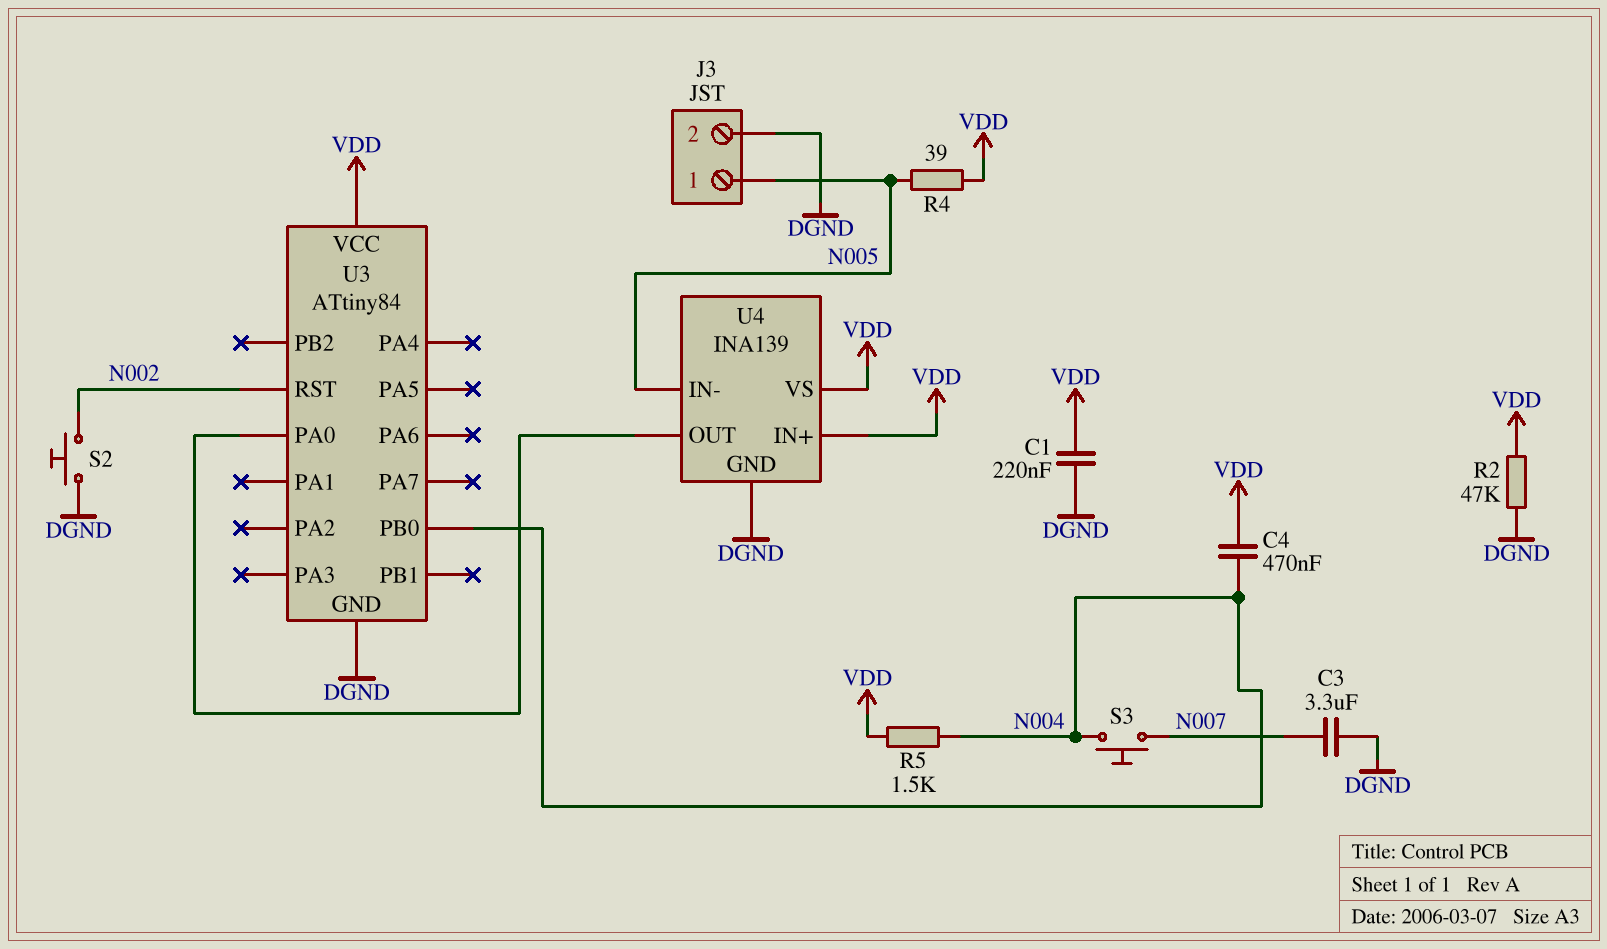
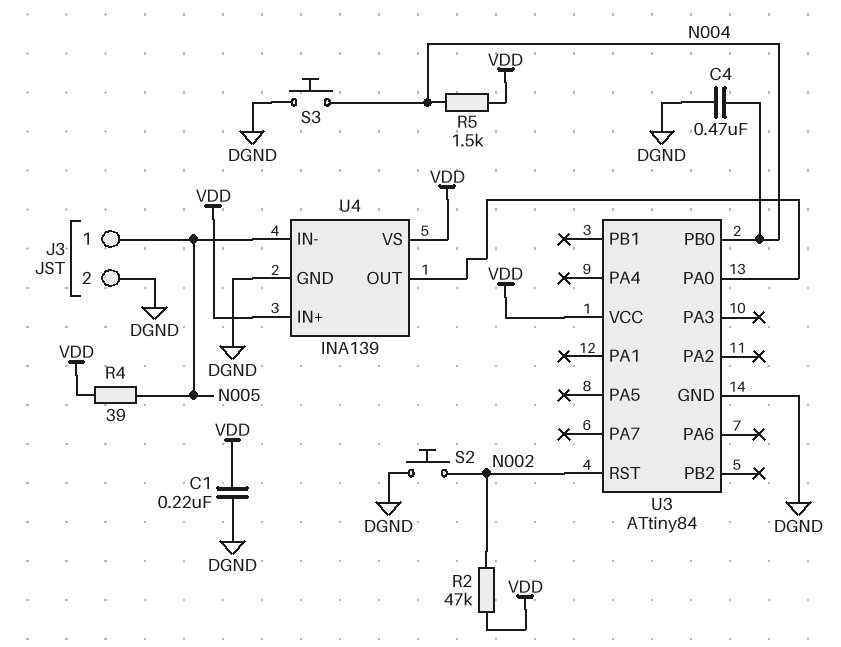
C3: 3.3uF (DGND, N007) -> none
C4: 470nF (N004, VDD) -> 470nF (DGND, N004)
R2: 47k (DGND, VDD) -> 47k (N002, VDD)
S3: button (N004, N007) -> button (DGND, N004)

